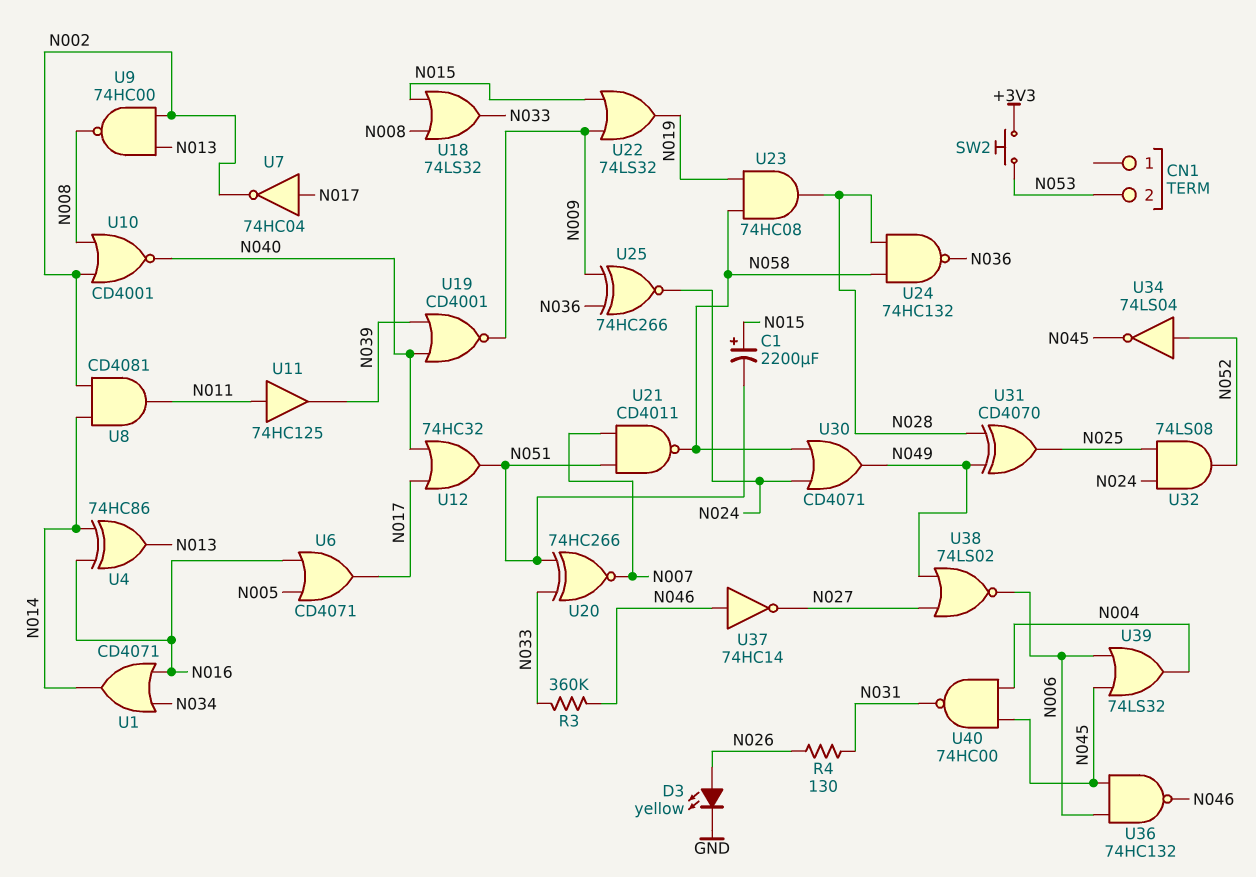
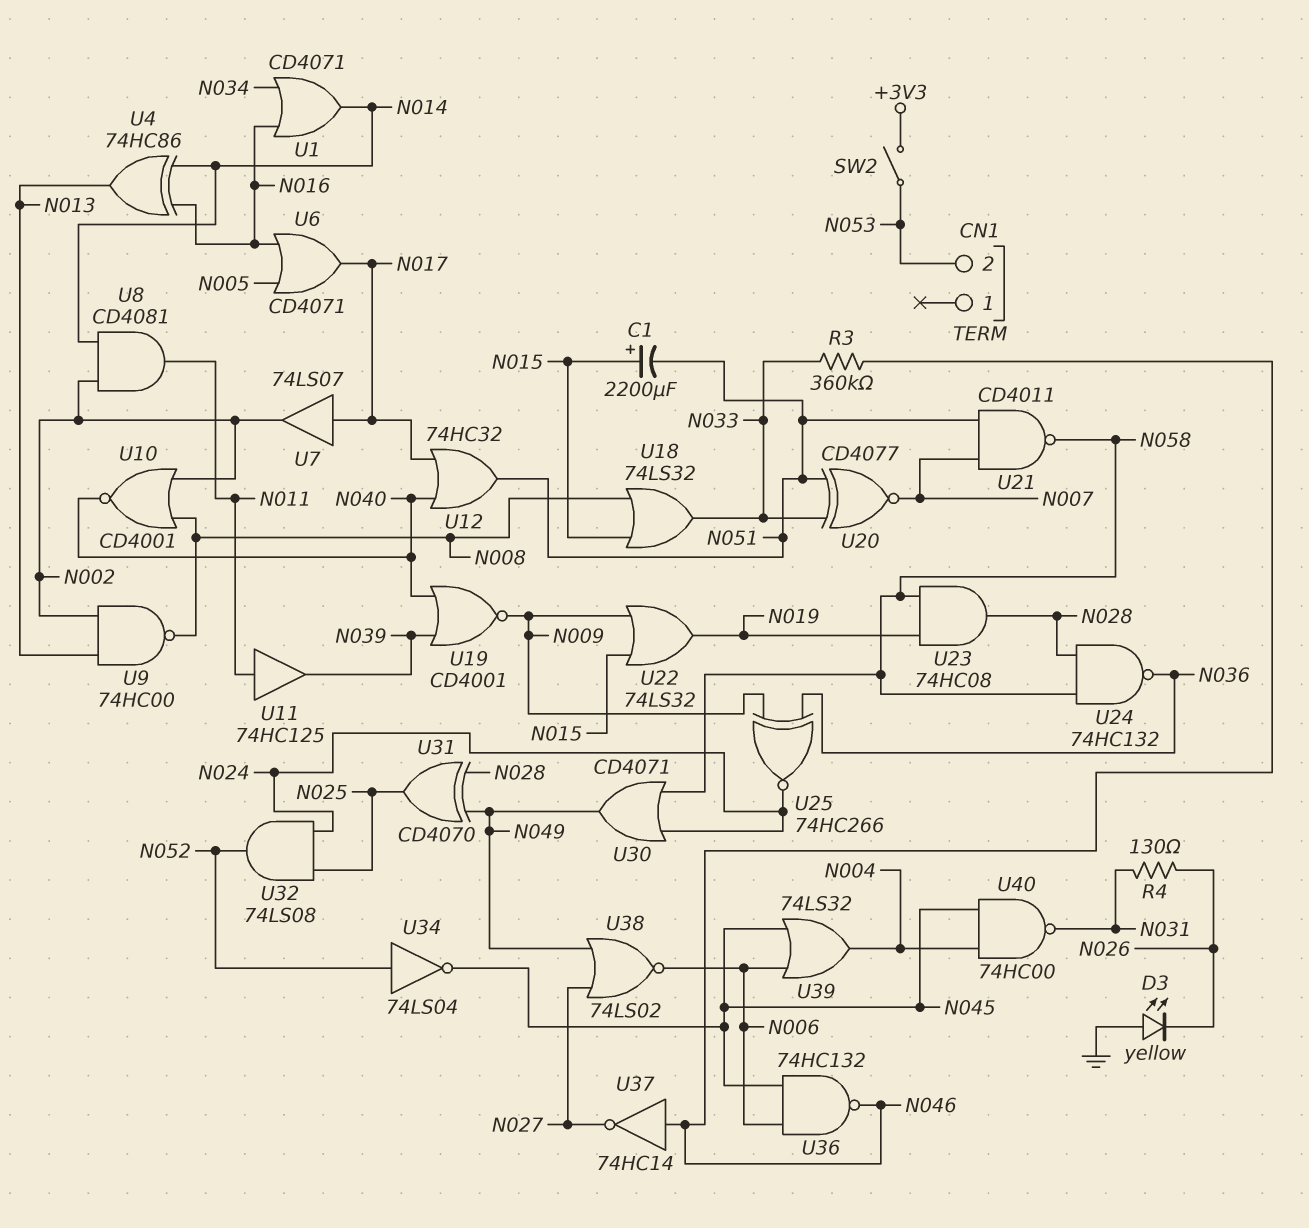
D3: LED yellow (A N026, K GND) -> LED yellow (A GND, K N026)
SW2: button (+3V3, N053) -> switch (+3V3, N053)
U7: NOT 74HC04 (in N017, out N002) -> buffer 74LS07 (in N017, out N002)
U20: XNOR 74HC266 (in N033, in N051, out N007) -> XNOR CD4077 (in N033, in N051, out N007)

